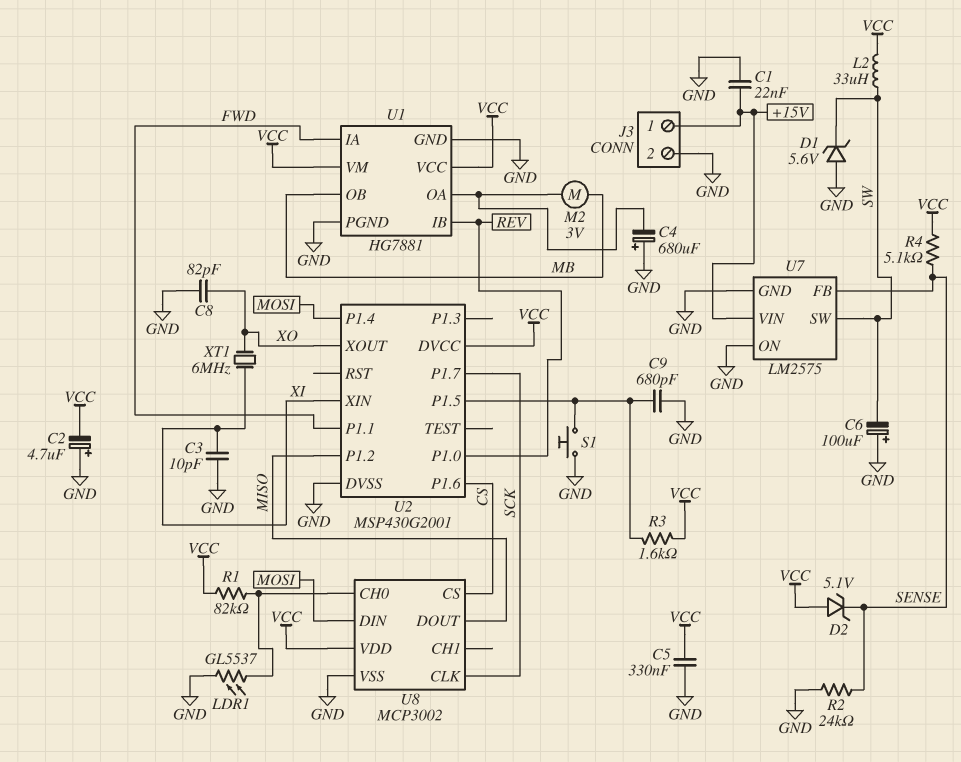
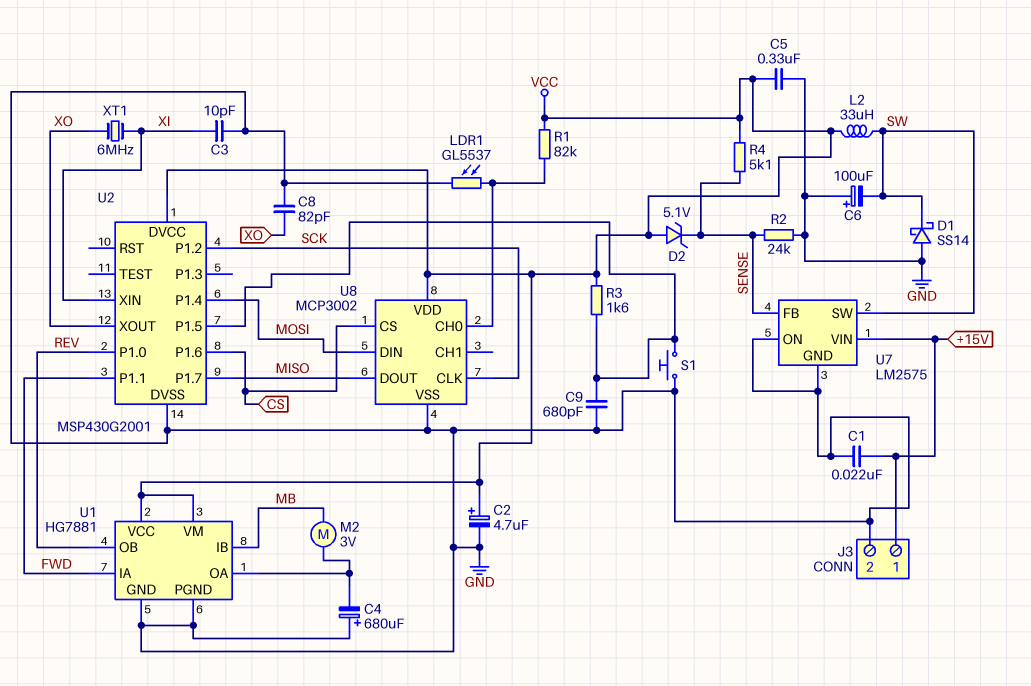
C2: 4.7uF (plus GND, minus VCC) -> 4.7uF (plus VCC, minus GND)
D1: zener 5.6V (A GND, K SW) -> schottky SS14 (A GND, K SW)
U1 pin IB: REV -> MB
U1 pin OB: MB -> REV
U2 pin P1.2: MISO -> SCK
U2 pin P1.7: SCK -> MISO

